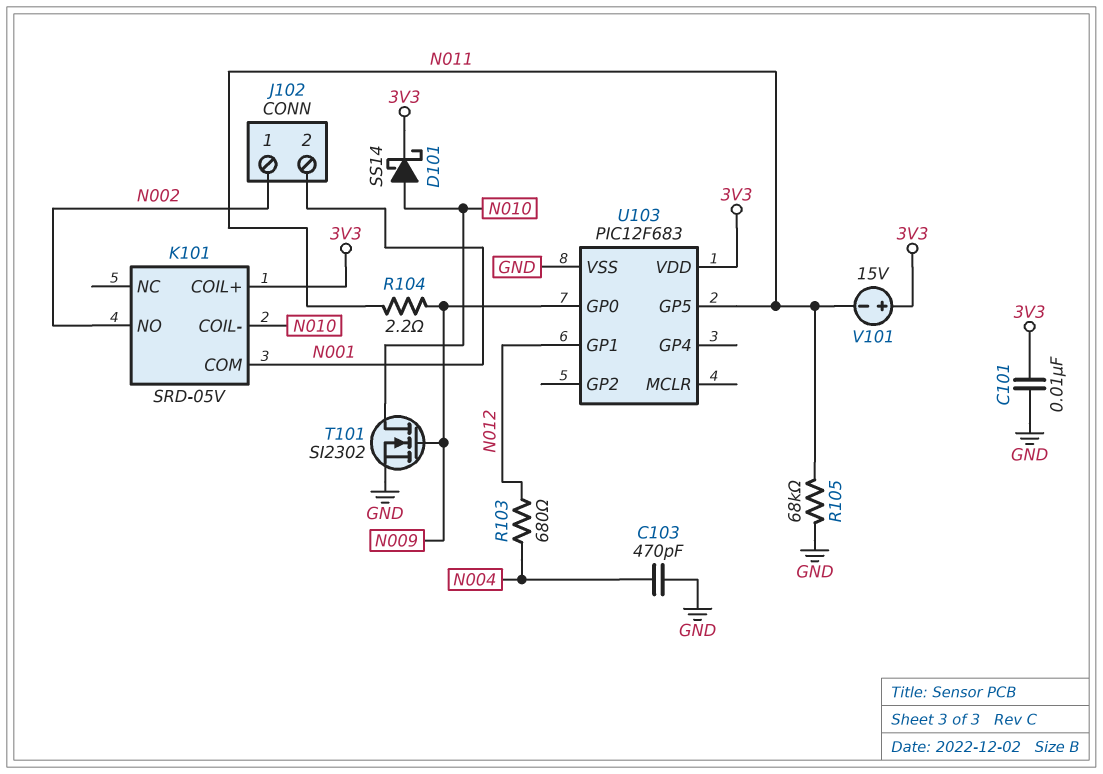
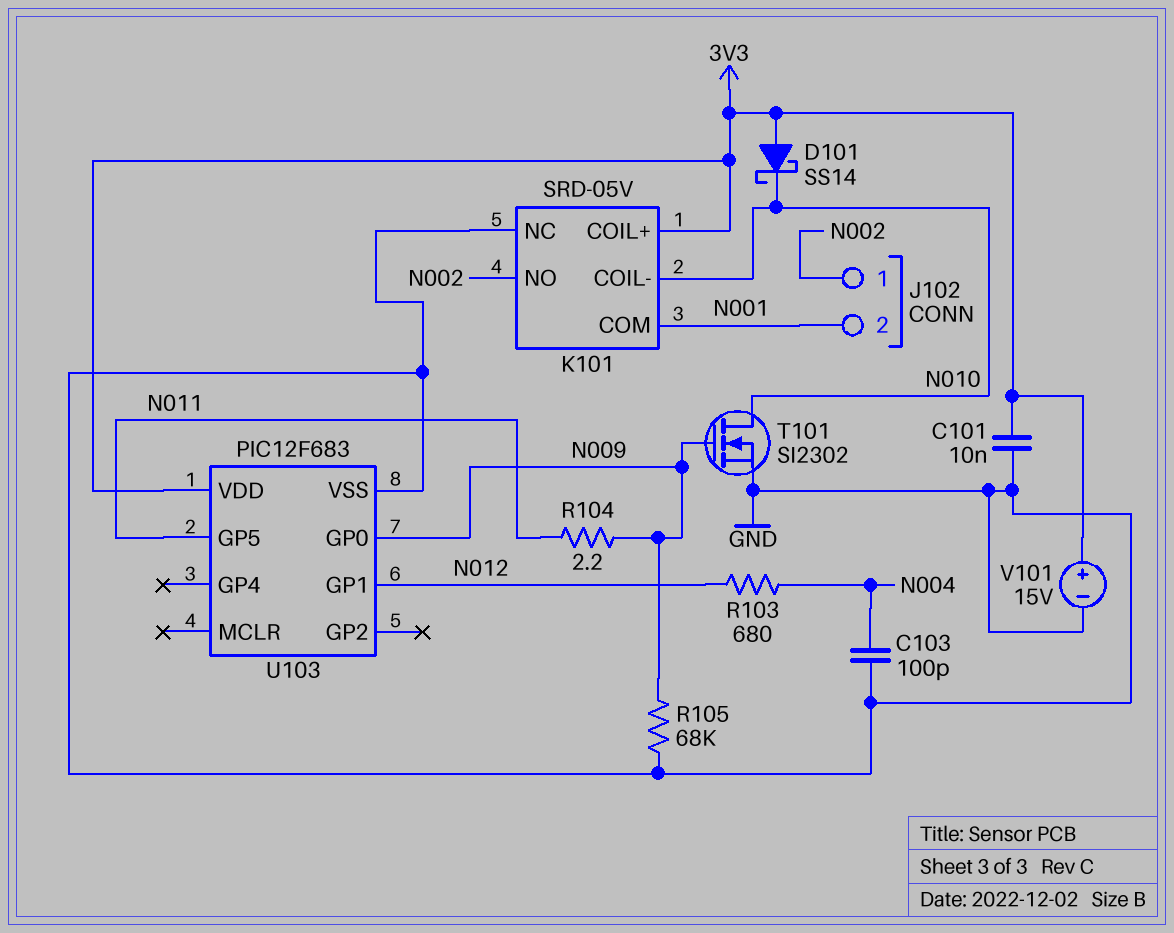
C103: 470pF (GND, N004) -> 100pF (GND, N004)
D101: schottky SS14 (A N010, K 3V3) -> schottky SS14 (A 3V3, K N010)
K101 pin NC: none -> GND
R105: 68k (GND, N011) -> 68k (GND, N009)
V101: 15V (plus 3V3, minus N011) -> 15V (plus 3V3, minus GND)

